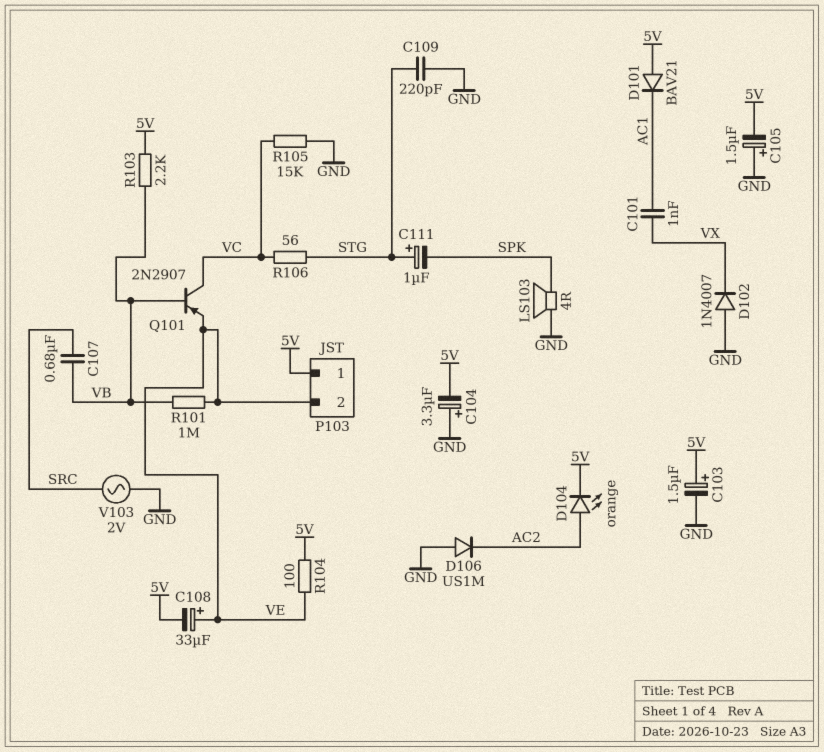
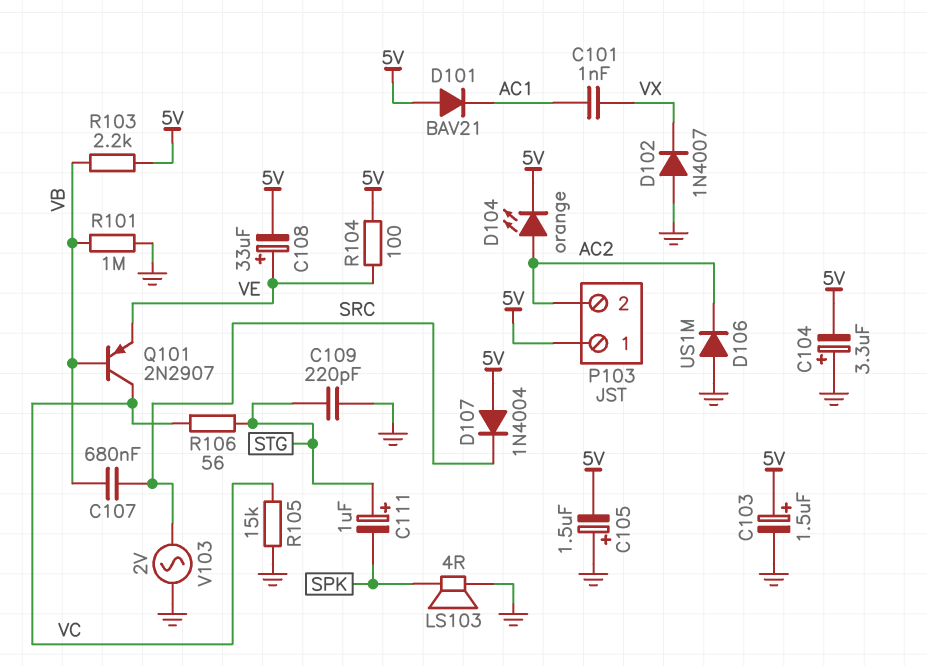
D107: none -> diode 1N4004 (A 5V, K SRC)
P103 pin 2: VE -> AC2
R101: 1M (VB, VE) -> 1M (GND, VB)

